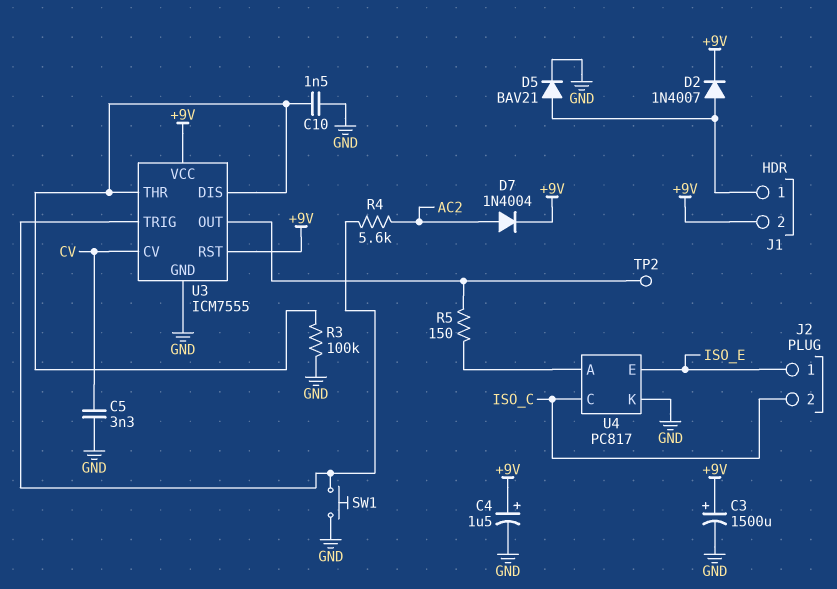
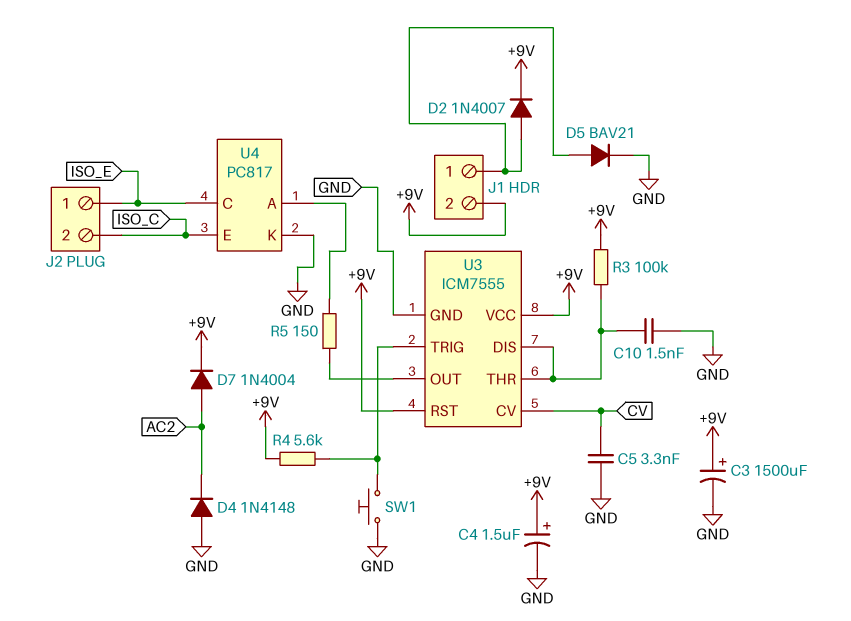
D4: none -> diode 1N4148 (A GND, K AC2)
R3: 100k (GND, U3/DIS) -> 100k (+9V, U3/DIS)
R4: 5.6k (AC2, U3/TRIG) -> 5.6k (+9V, U3/TRIG)
TP2: test point (U3/OUT) -> none
U4 pin C: ISO_C -> ISO_E
U4 pin E: ISO_E -> ISO_C

